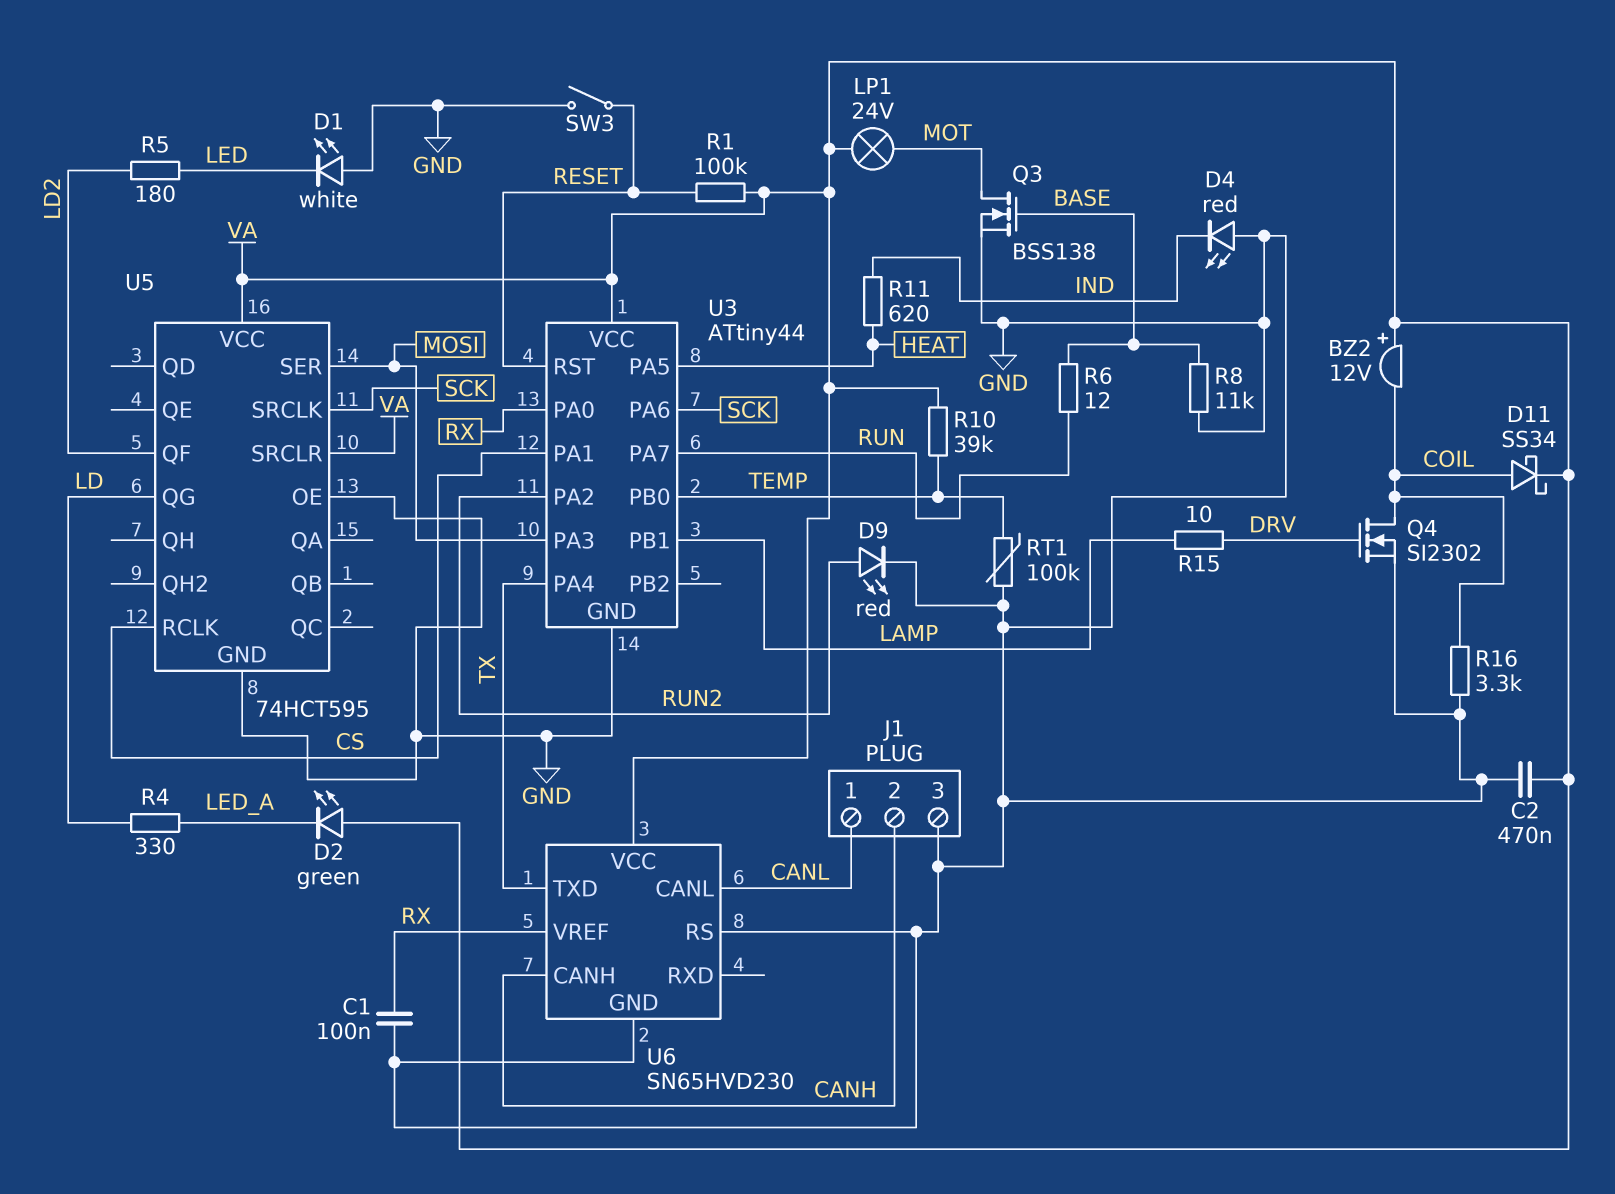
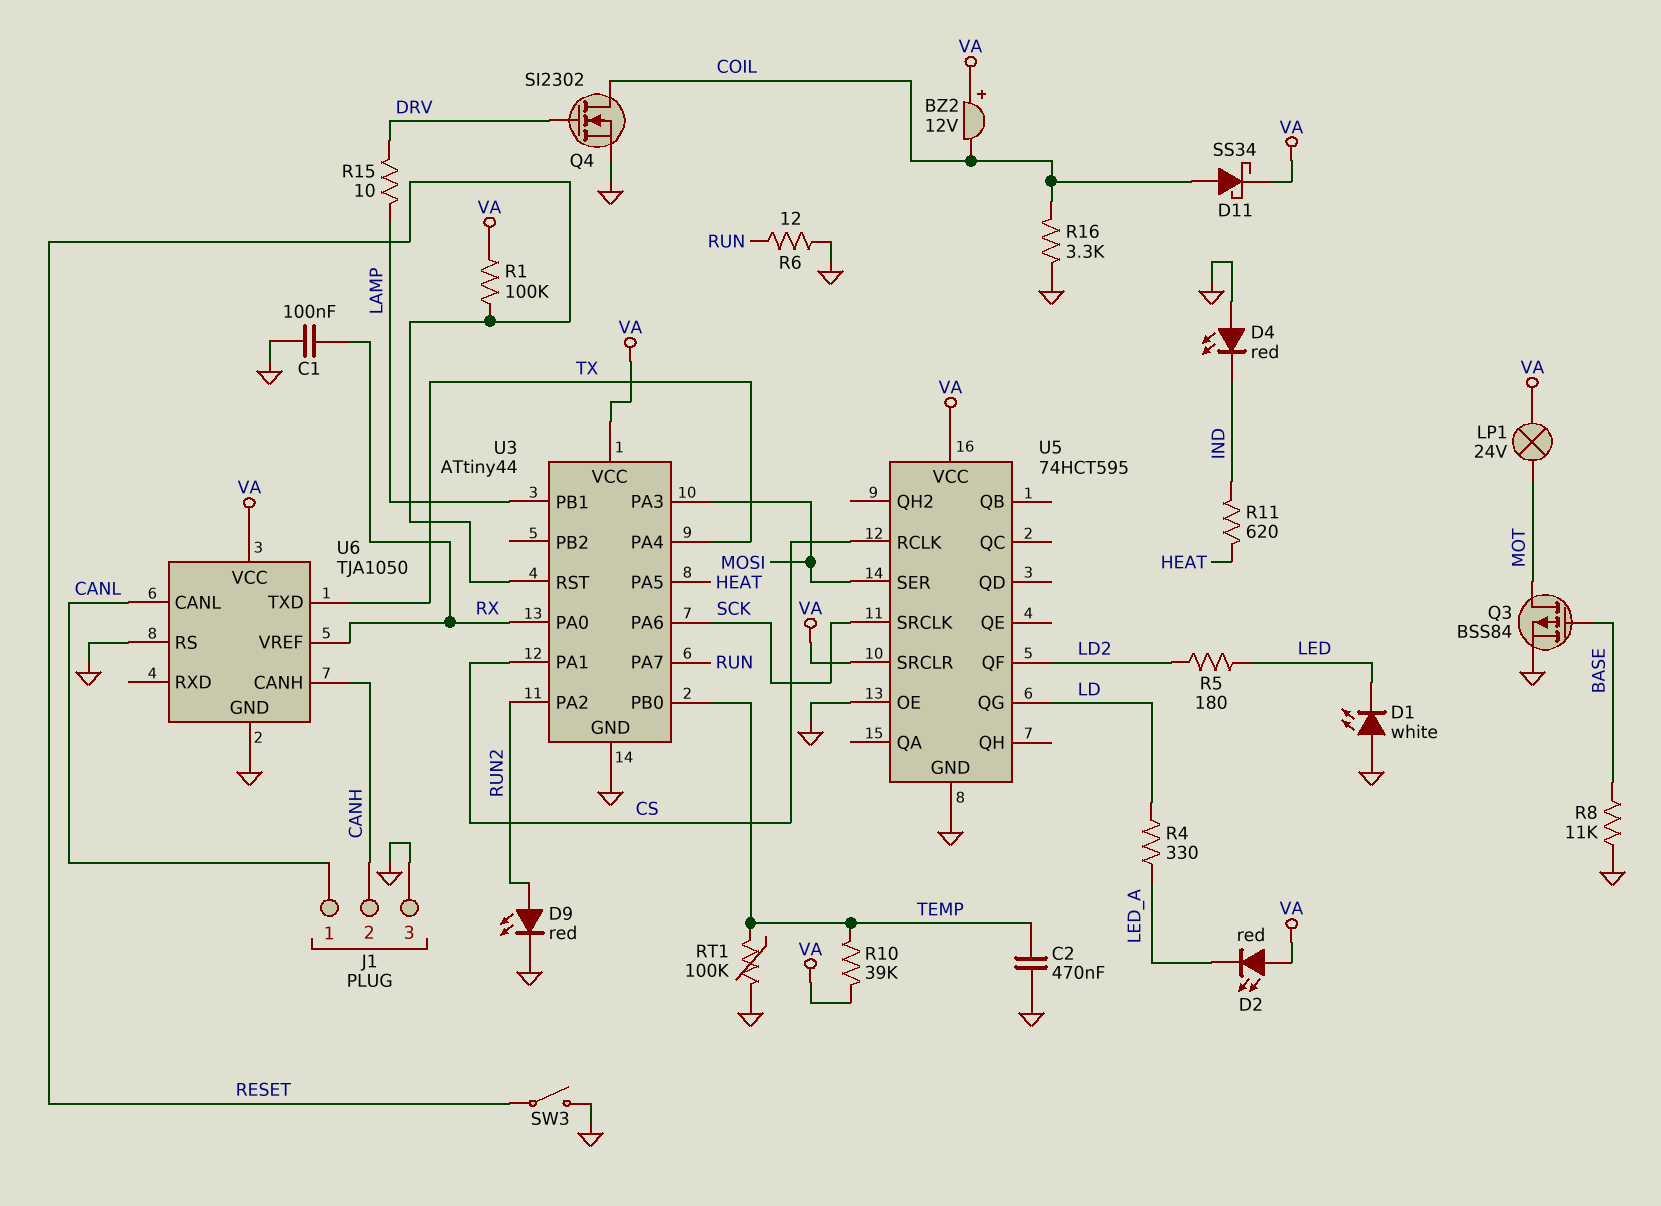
C2: 470nF (GND, VA) -> 470nF (GND, TEMP)
D2: LED green (A VA, K LED_A) -> LED red (A VA, K LED_A)
Q3: NMOS BSS138 (G BASE, D MOT, S GND) -> PMOS BSS84 (G BASE, D MOT, S GND)
R6: 12 (BASE, RUN) -> 12 (GND, RUN)
U6: SN65HVD230 -> TJA1050

